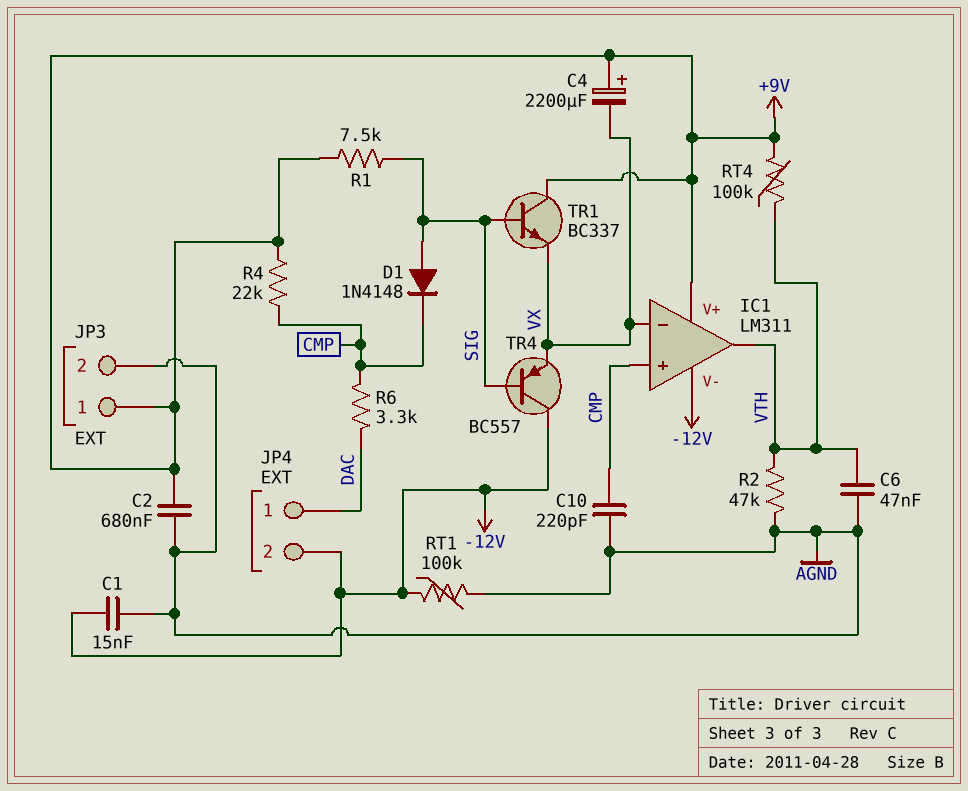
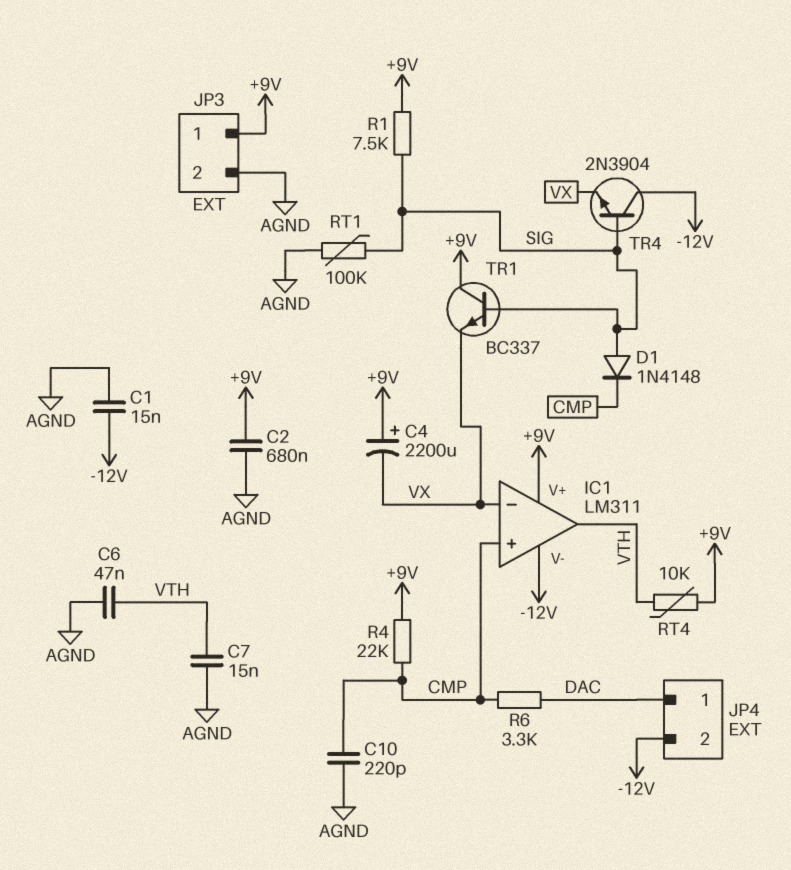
C7: none -> 15nF (AGND, VTH)
R2: 47k (AGND, VTH) -> none
RT1: 100k (-12V, AGND) -> 100k (AGND, SIG)
RT4: 100k (+9V, VTH) -> 10k (+9V, VTH)
TR4: PNP BC557 (B SIG, C -12V, E VX) -> NPN 2N3904 (B SIG, C -12V, E VX)

